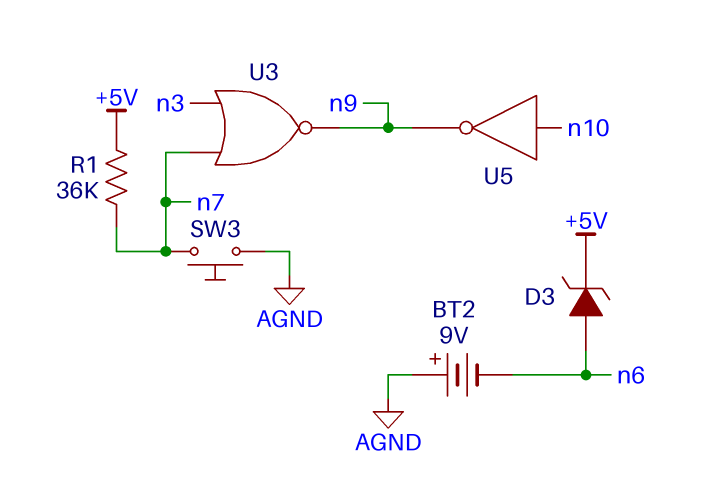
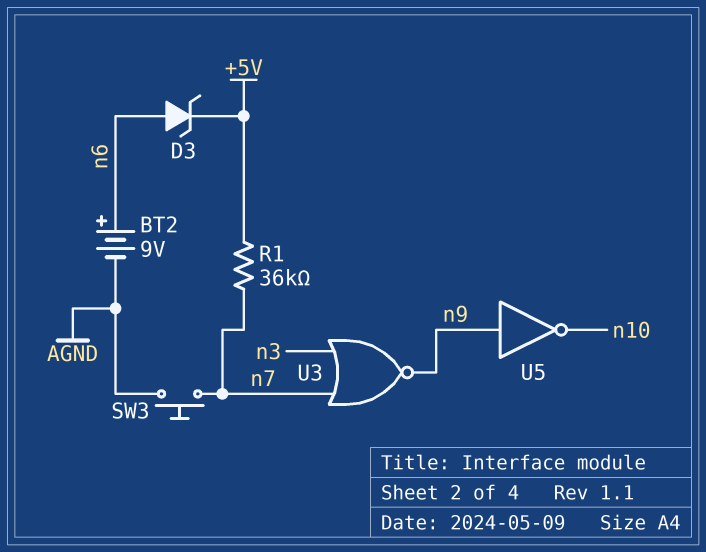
BT2: 9V (plus AGND, minus n6) -> 9V (plus n6, minus AGND)
U5: NOT (in n10, out n9) -> NOT (in n9, out n10)

